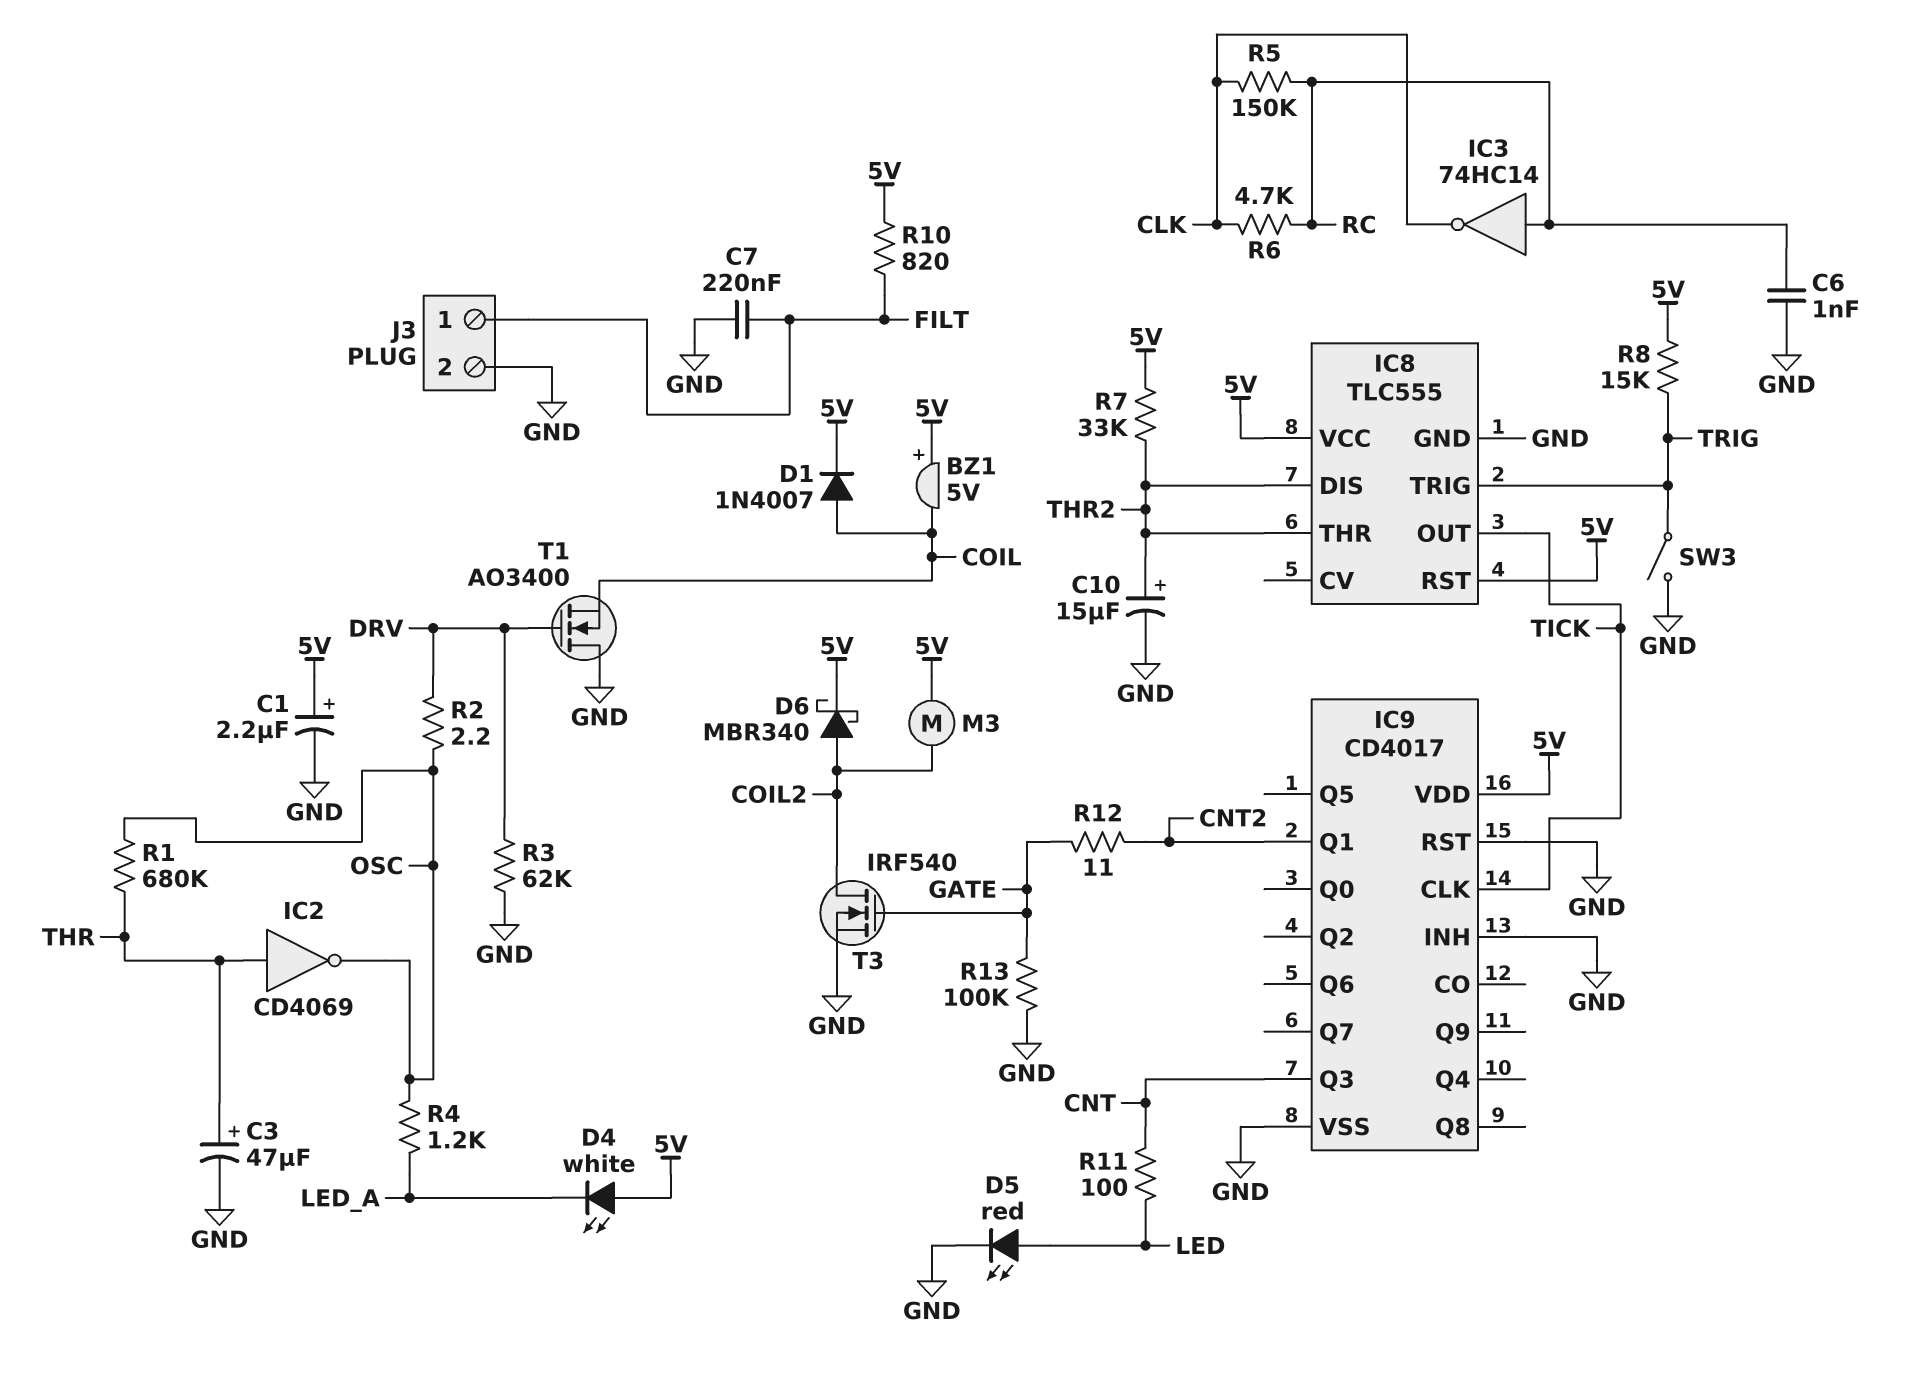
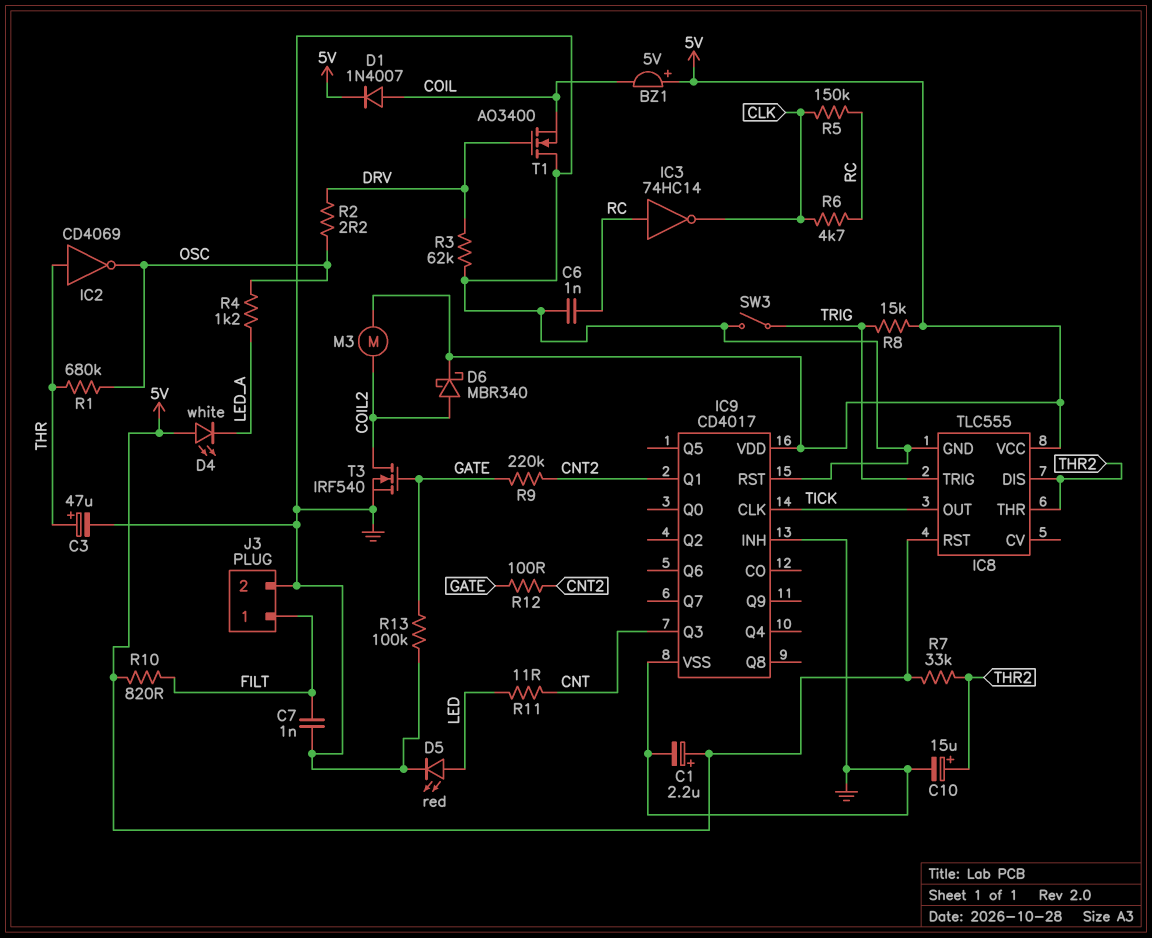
C7: 220nF (FILT, GND) -> 1nF (FILT, GND)
R9: none -> 220k (CNT2, GATE)
R11: 100 (CNT, LED) -> 11 (CNT, LED)
R12: 11 (CNT2, GATE) -> 100 (CNT2, GATE)

